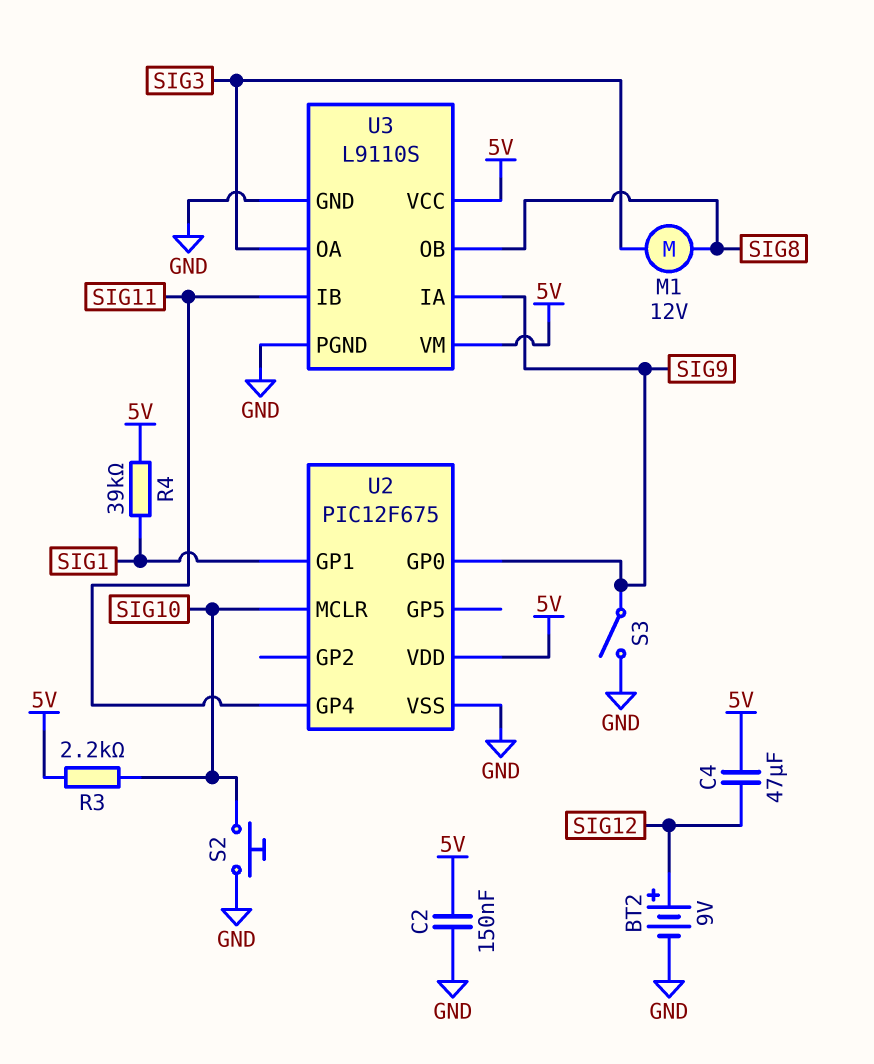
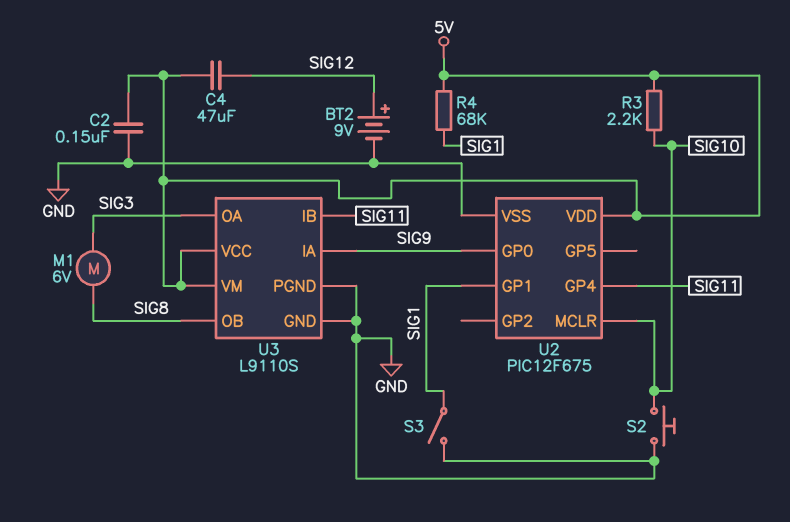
M1: motor 12V (SIG3, SIG8) -> motor 6V (SIG3, SIG8)
R4: 39k (5V, SIG1) -> 68k (5V, SIG1)
S3: switch (GND, SIG9) -> switch (GND, SIG1)

